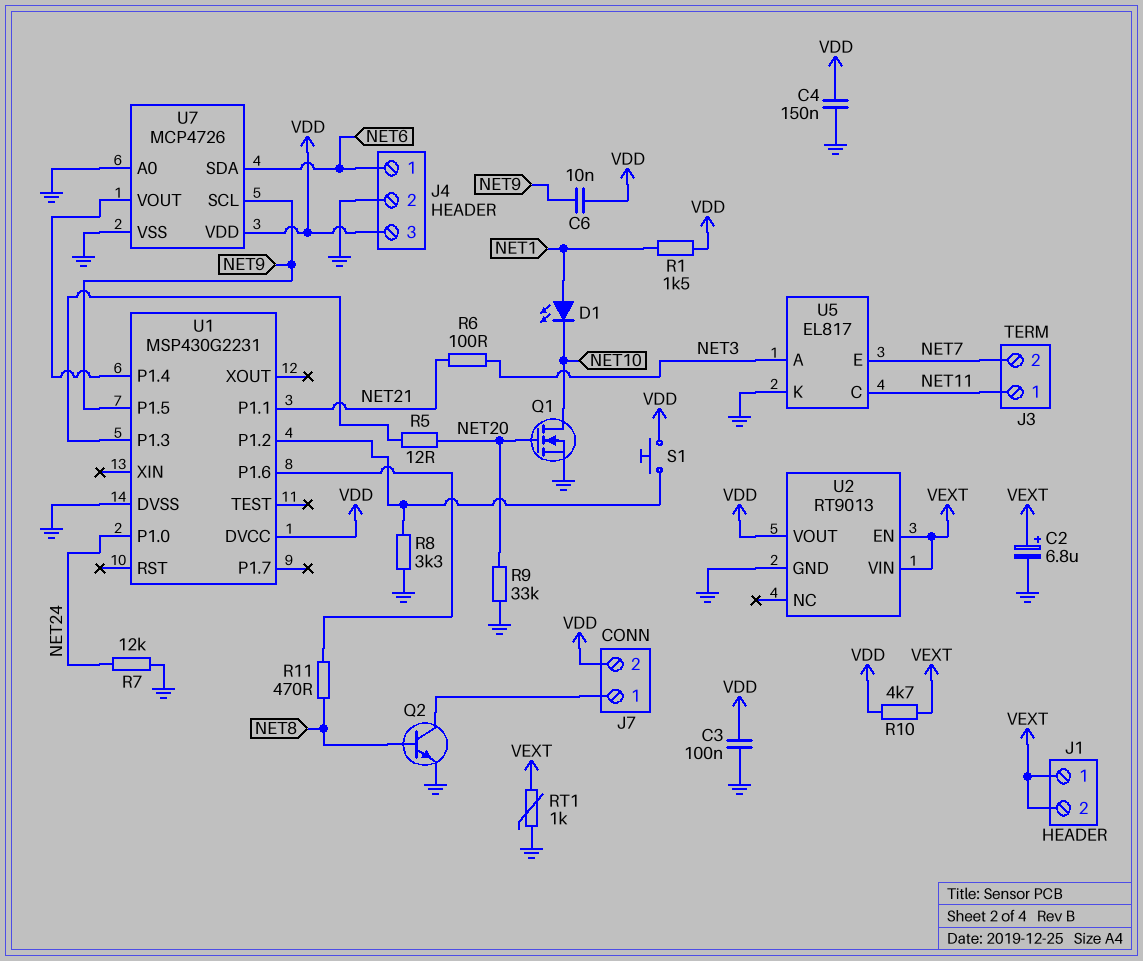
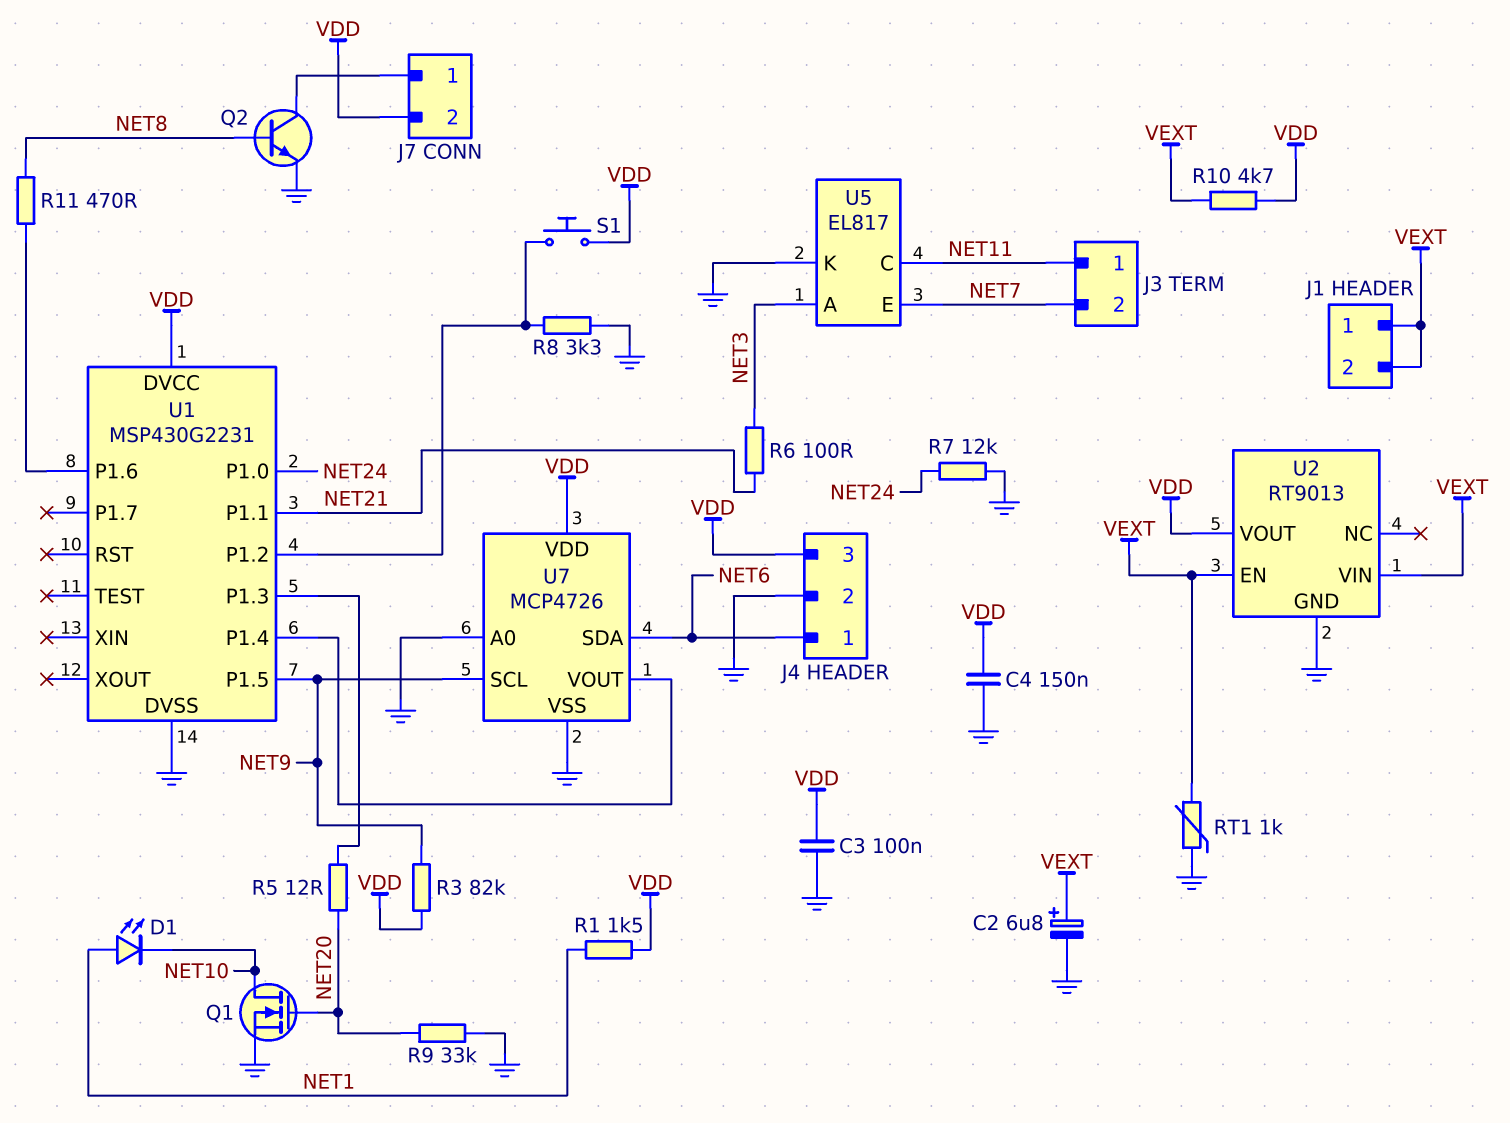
C6: 10nF (NET9, VDD) -> none
R3: none -> 82k (NET9, VDD)

